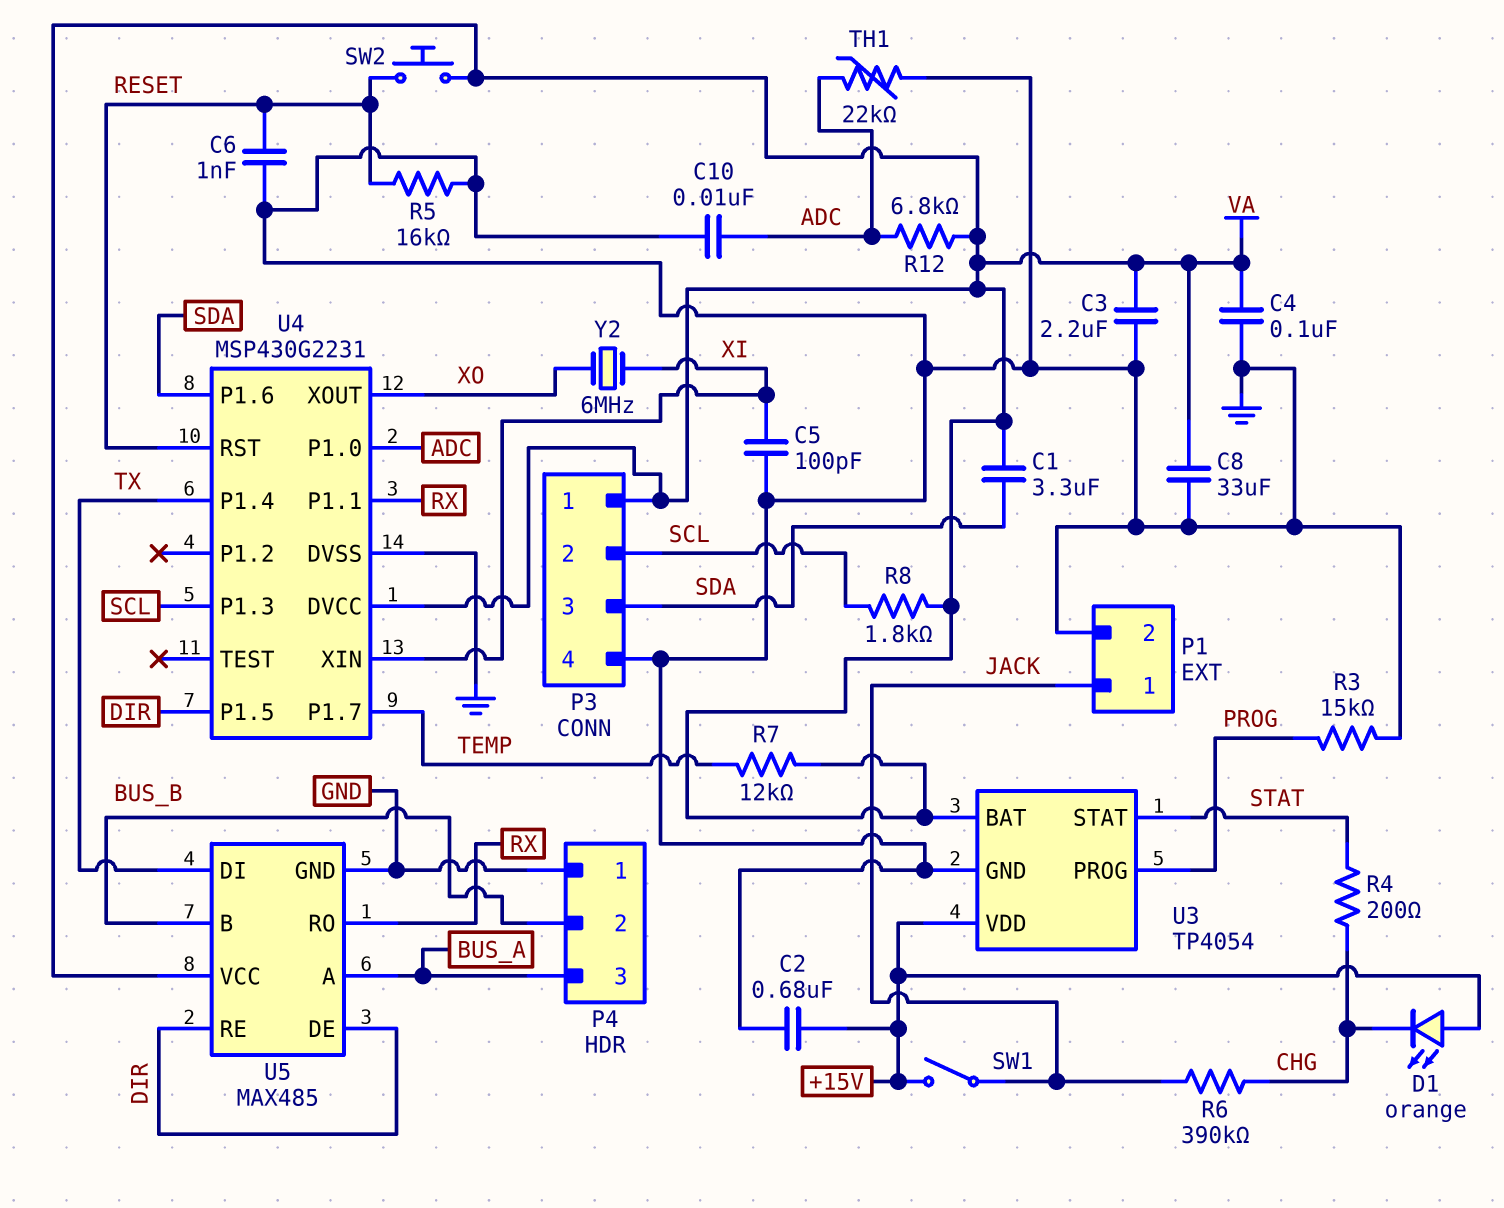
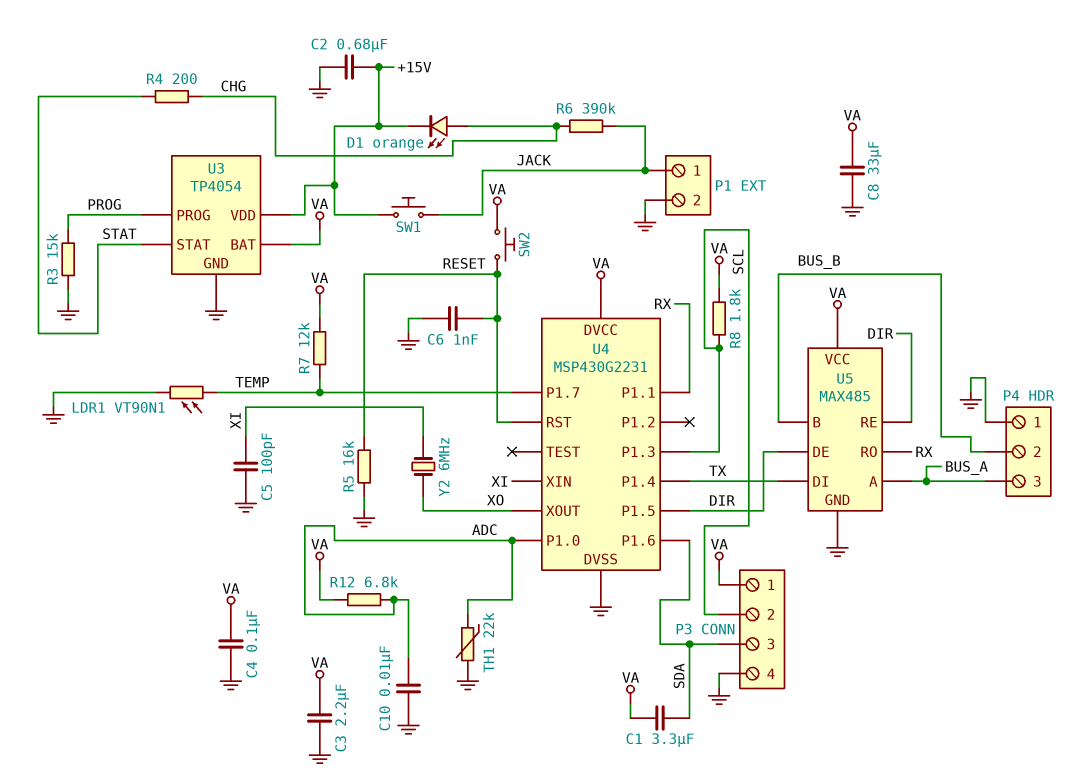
D1: LED orange (A +15V, K CHG) -> LED orange (A CHG, K +15V)
LDR1: none -> VT90N1 (GND, TEMP)
SW1: switch (+15V, JACK) -> button (+15V, JACK)

